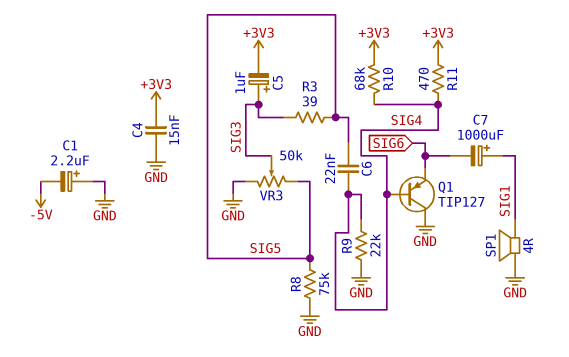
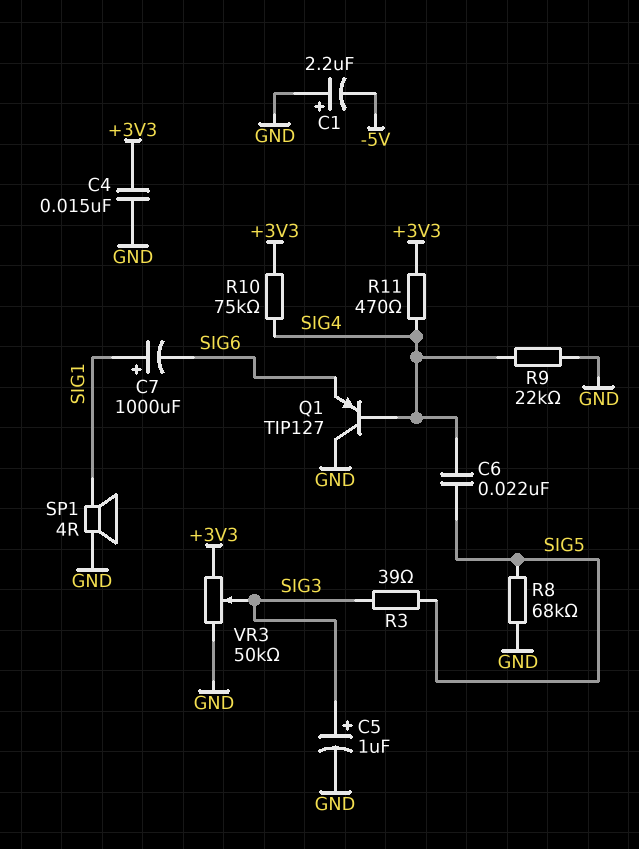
C5: 1uF (plus SIG3, minus +3V3) -> 1uF (plus SIG3, minus GND)
R8: 75k (GND, SIG5) -> 68k (GND, SIG5)
R10: 68k (+3V3, SIG4) -> 75k (+3V3, SIG4)
VR3: 50k (GND, SIG5, wiper SIG3) -> 50k (+3V3, GND, wiper SIG3)

